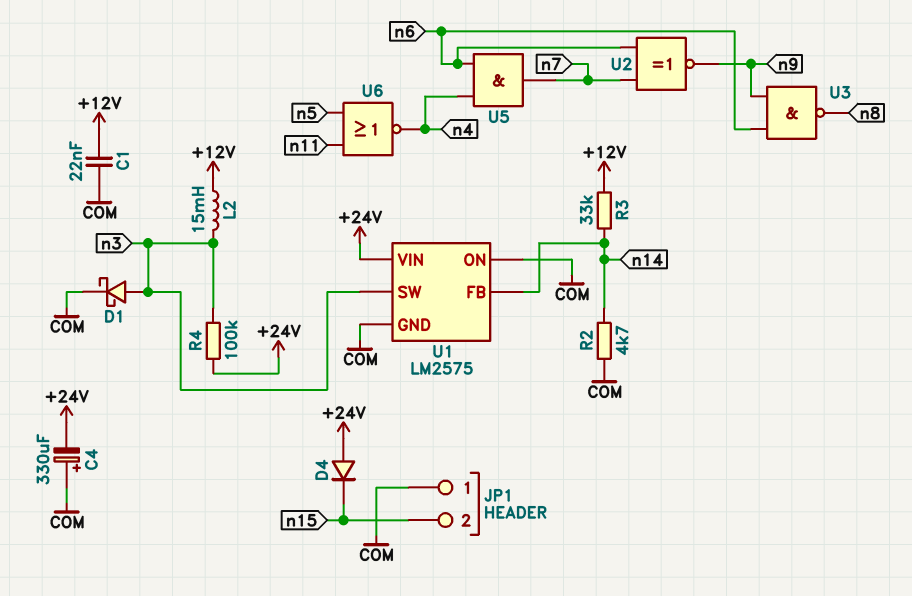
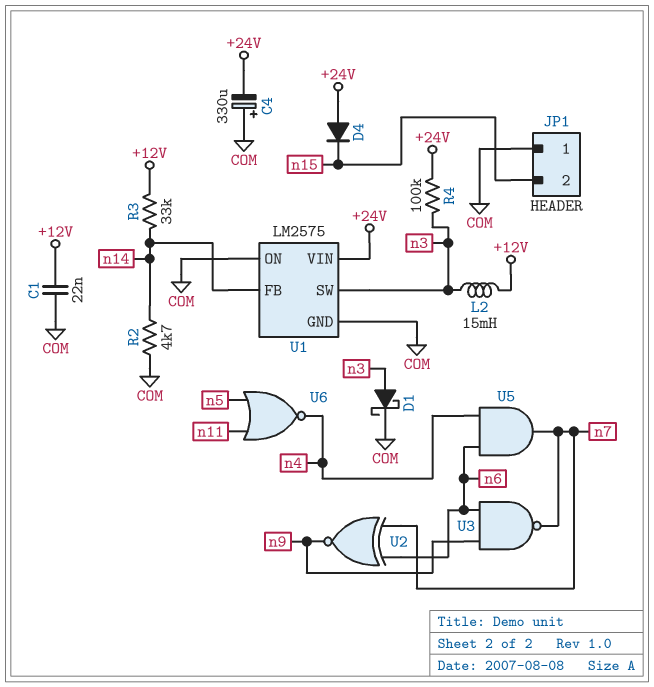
U3: NAND (in n6, in n9, out n8) -> NAND (in n6, in n9, out n7)

